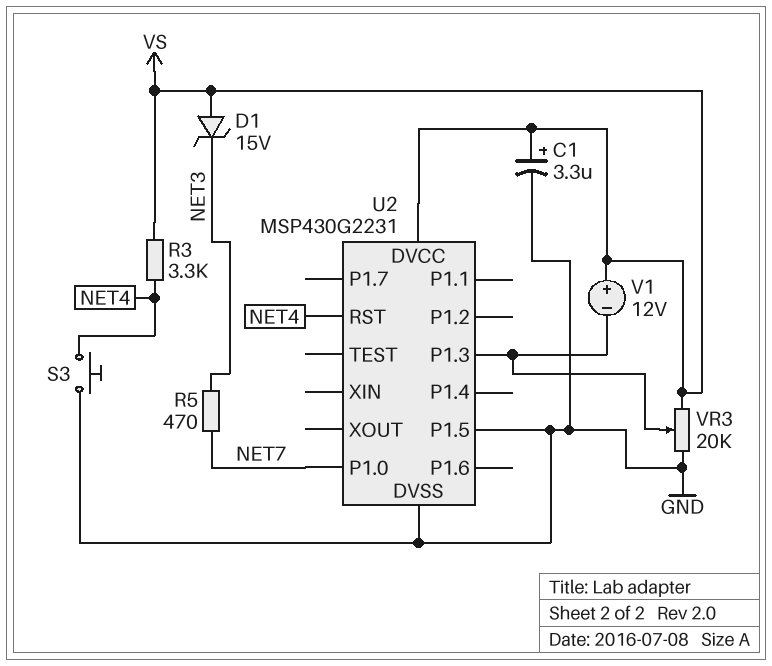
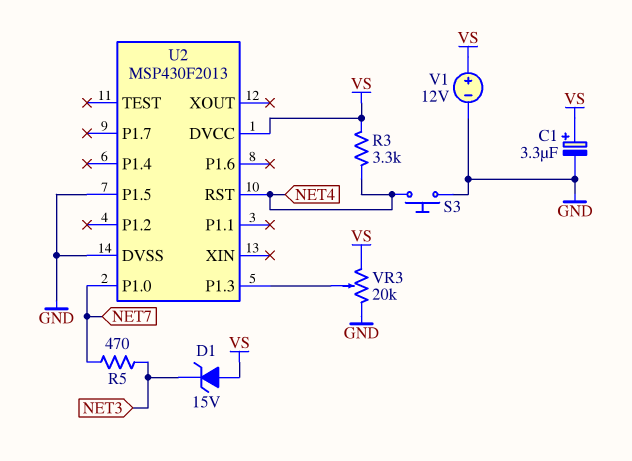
U2: MSP430G2231 -> MSP430F2013
V1: 12V (plus VS, minus U2/P1.3) -> 12V (plus VS, minus GND)

